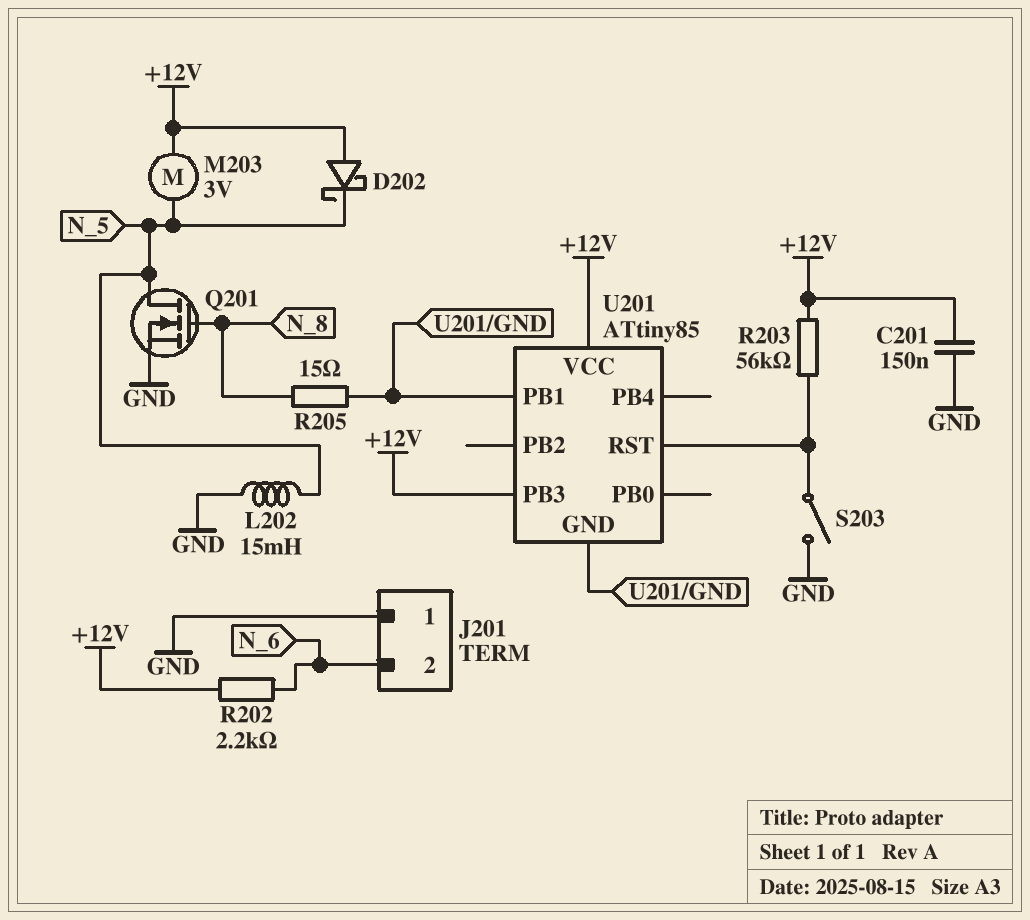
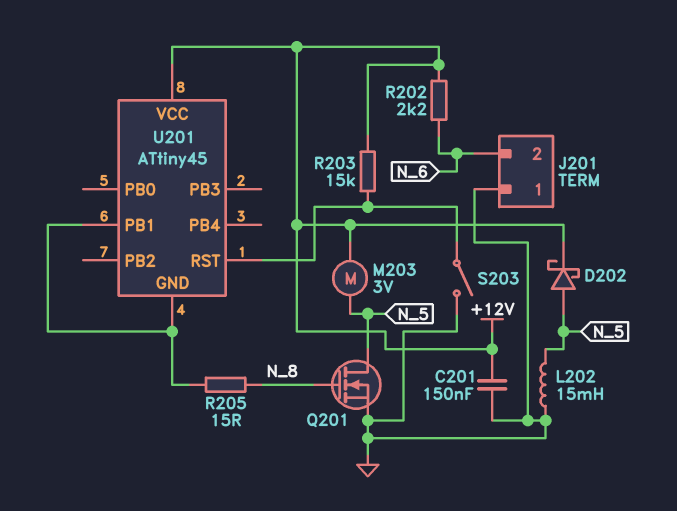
D202: schottky (A +12V, K N_5) -> schottky (A N_5, K +12V)
R203: 56k (+12V, U201/RST) -> 15k (+12V, U201/RST)
U201: ATtiny85 -> ATtiny45
U201 pin PB3: +12V -> none

